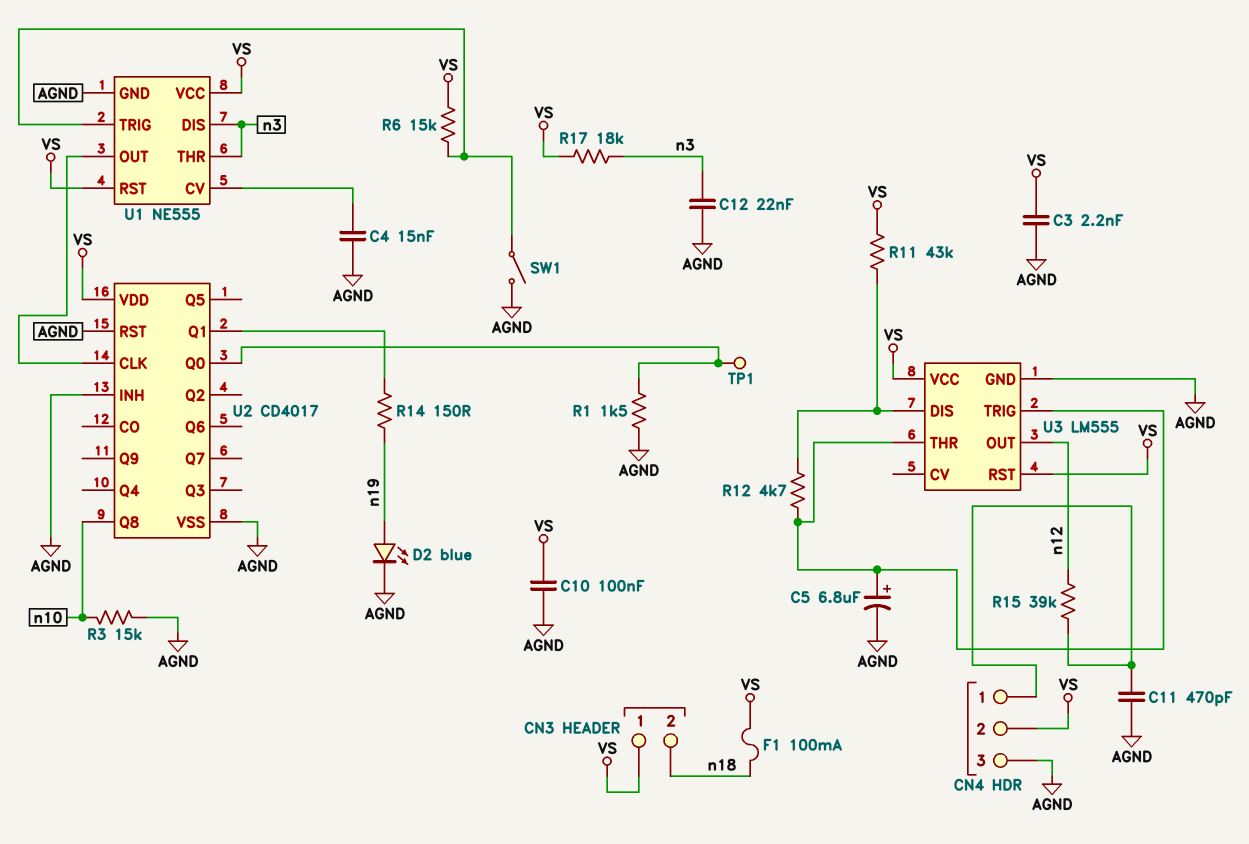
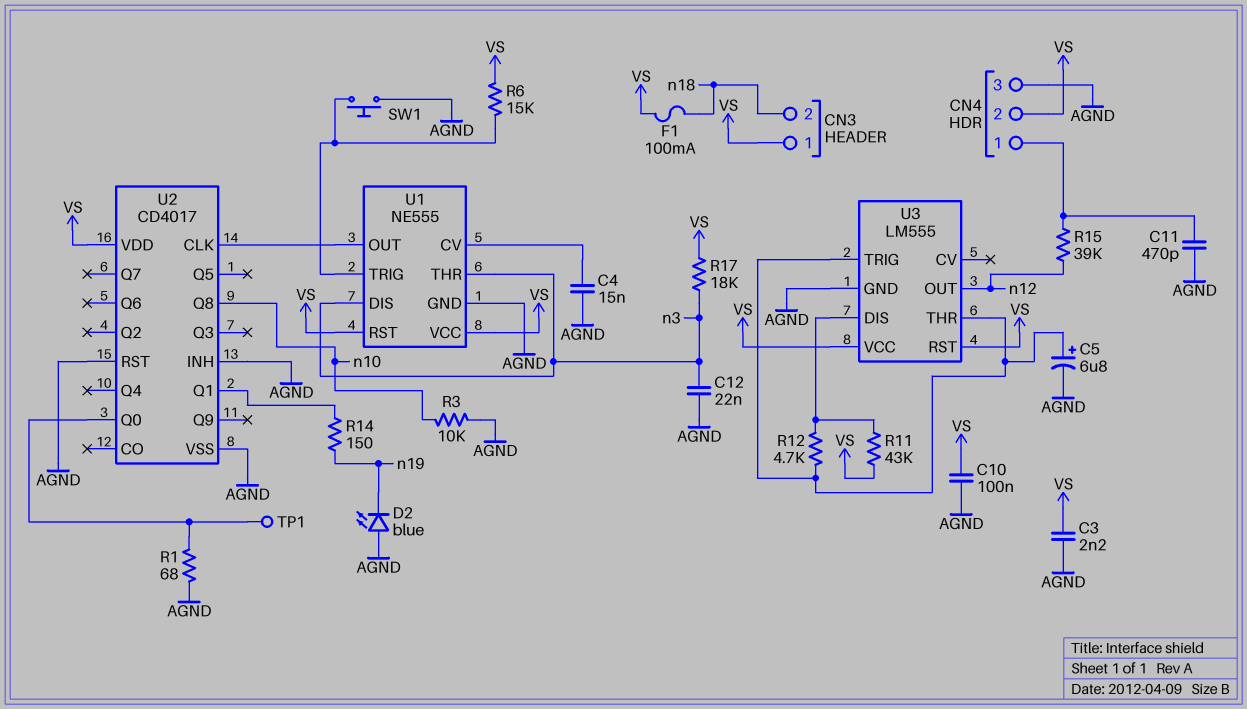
D2: LED blue (A n19, K AGND) -> LED blue (A AGND, K n19)
R1: 1.5k (AGND, U2/Q0) -> 68 (AGND, U2/Q0)
R3: 15k (AGND, n10) -> 10k (AGND, n10)
SW1: switch (AGND, U1/TRIG) -> button (AGND, U1/TRIG)

